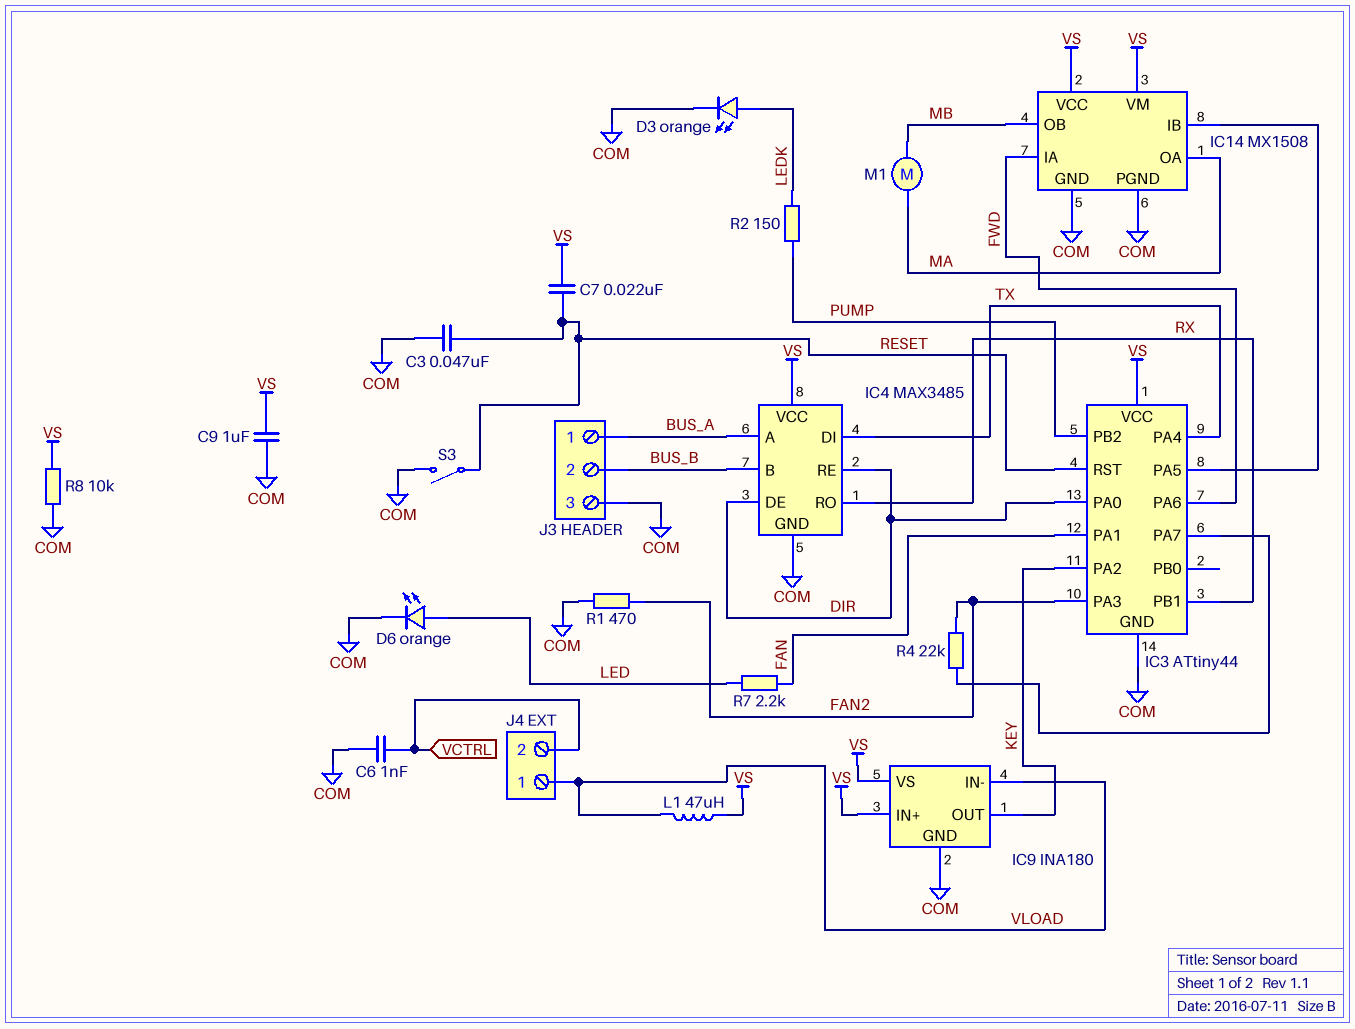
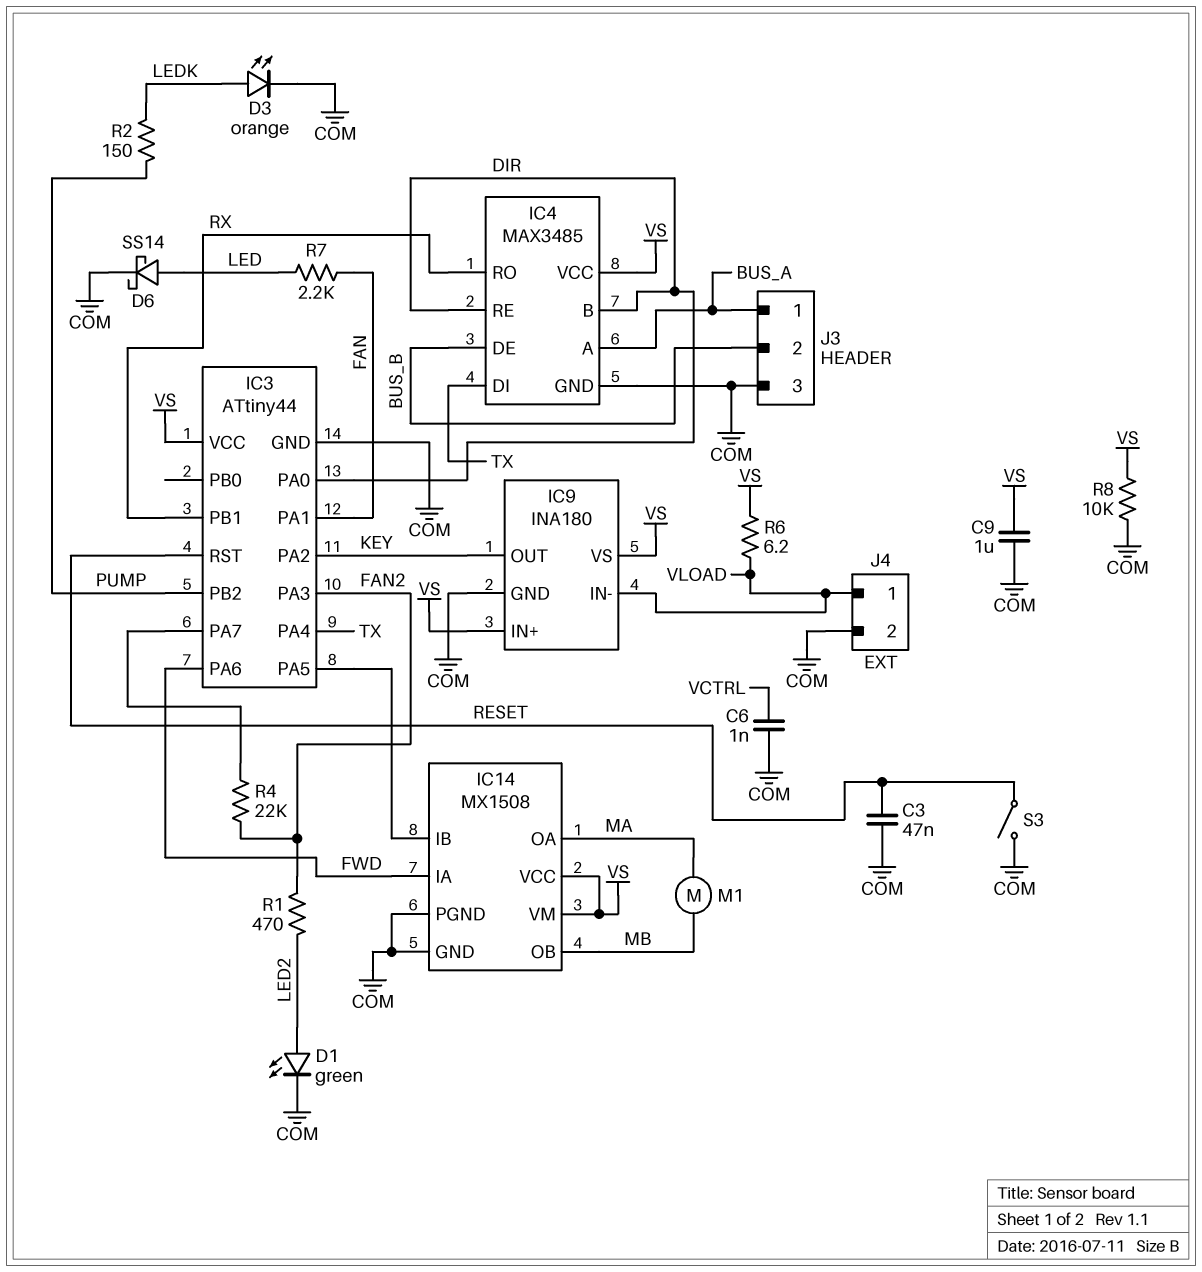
C7: 22nF (RESET, VS) -> none
D1: none -> LED green (A LED2, K COM)
D6: LED orange (A LED, K COM) -> schottky SS14 (A LED, K COM)
IC4 pin B: BUS_B -> DIR
IC4 pin DE: DIR -> BUS_B
J4 pin 2: VCTRL -> COM
L1: 47uH (VLOAD, VS) -> none
R1: 470 (COM, FAN2) -> 470 (FAN2, LED2)
R6: none -> 6.2 (VLOAD, VS)

